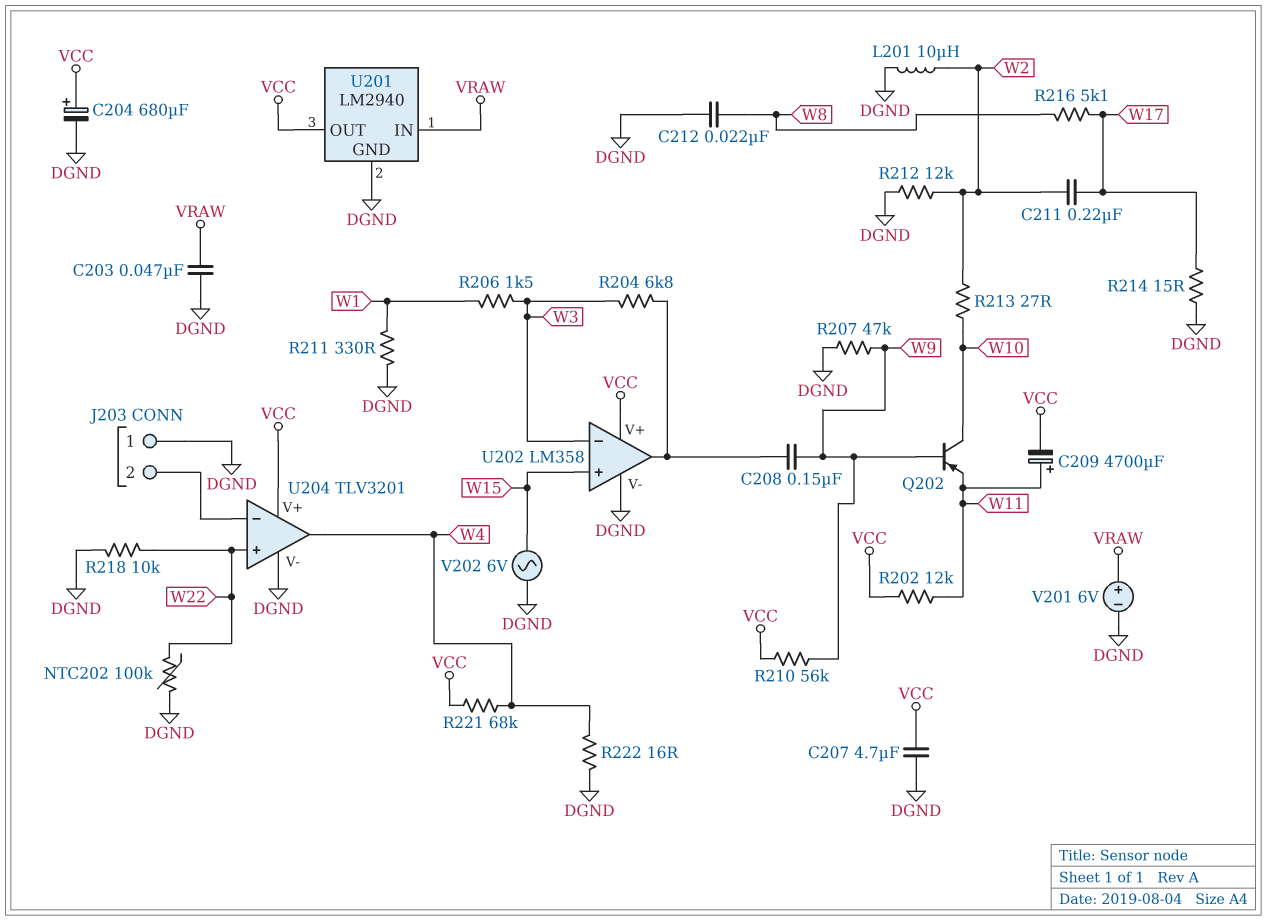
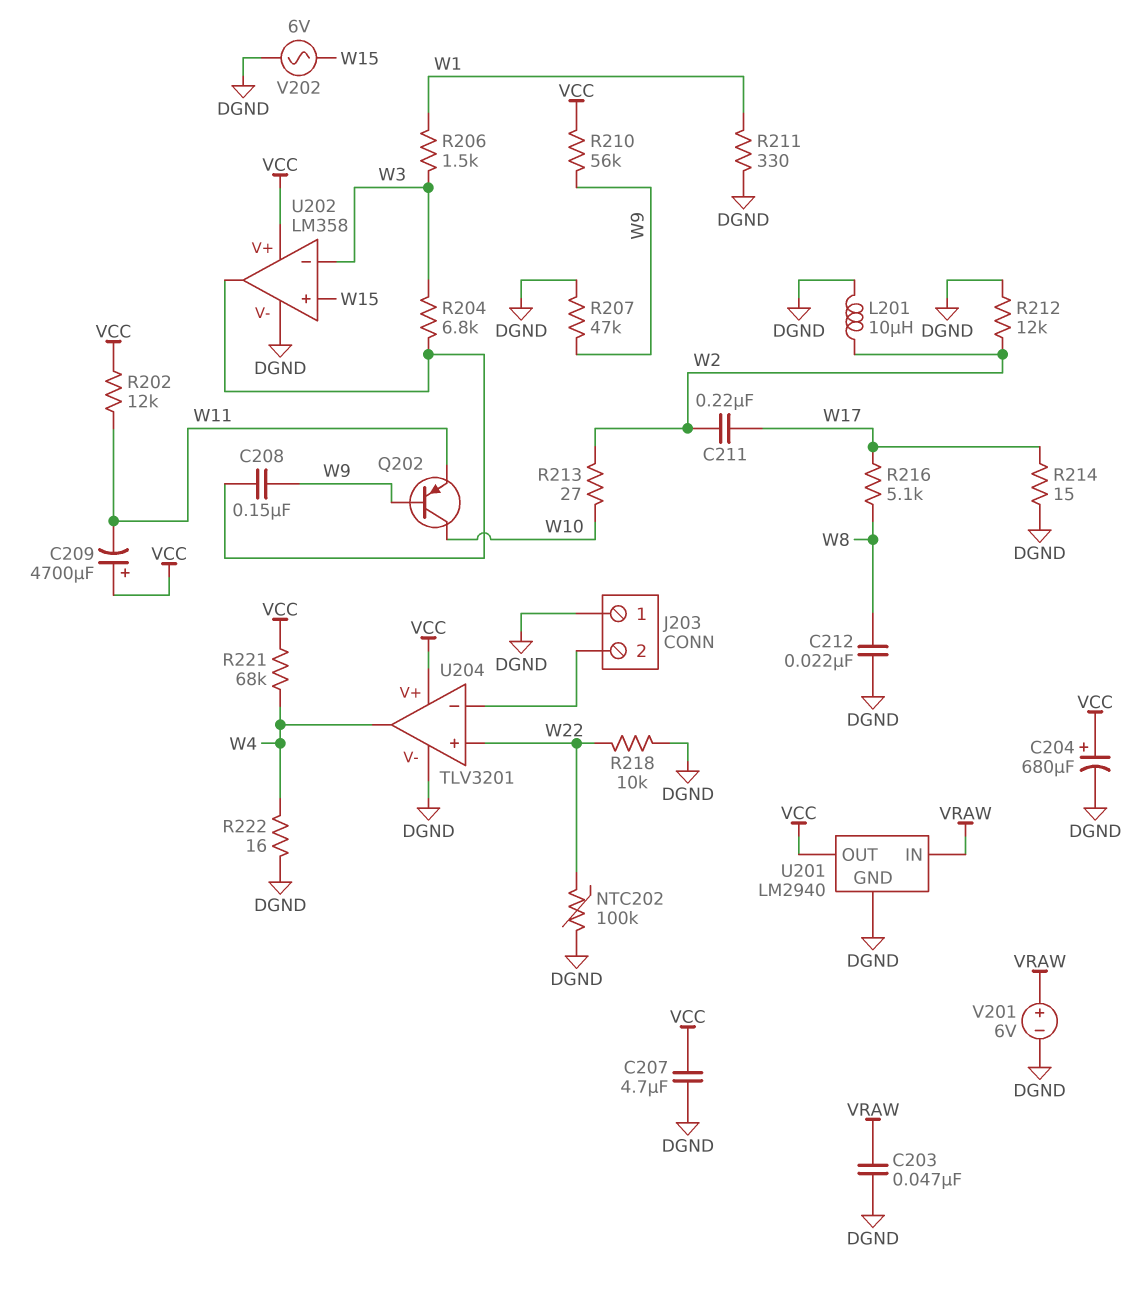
C209: 4700uF (plus W11, minus VCC) -> 4700uF (plus VCC, minus W11)

